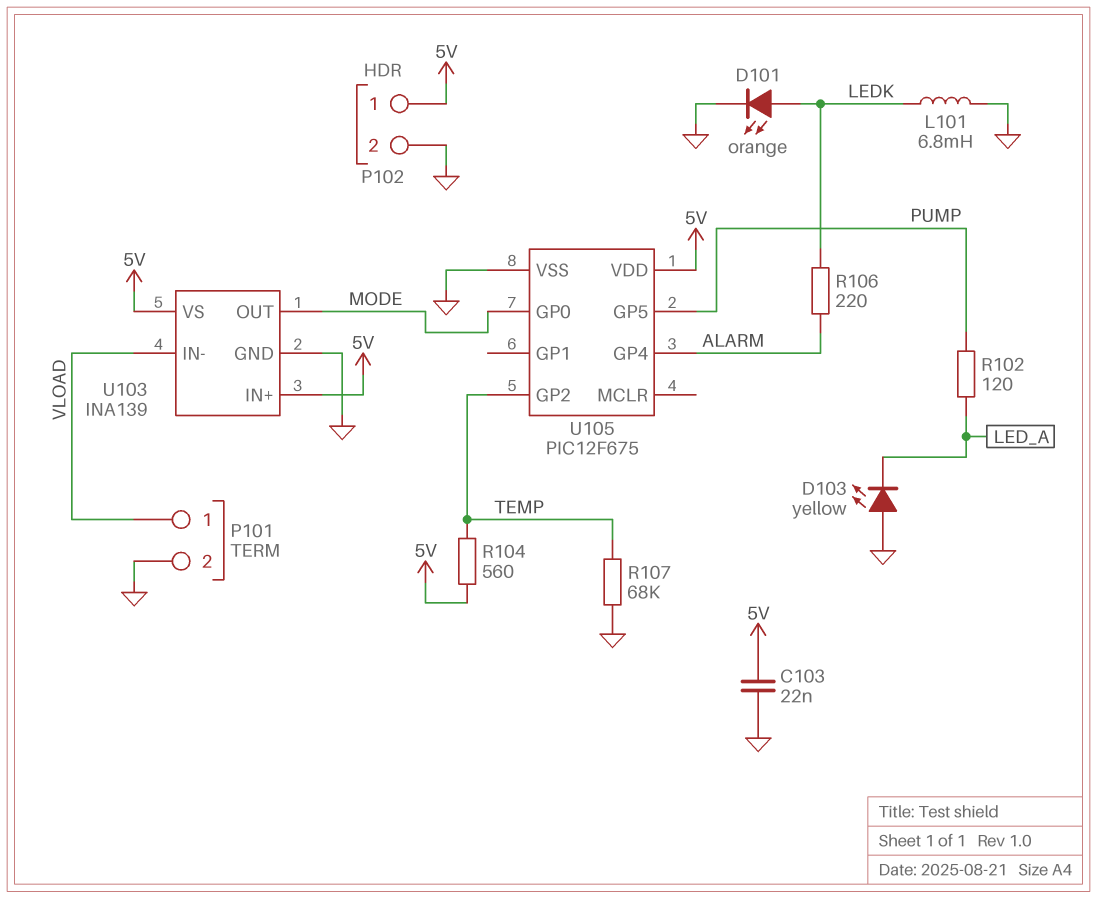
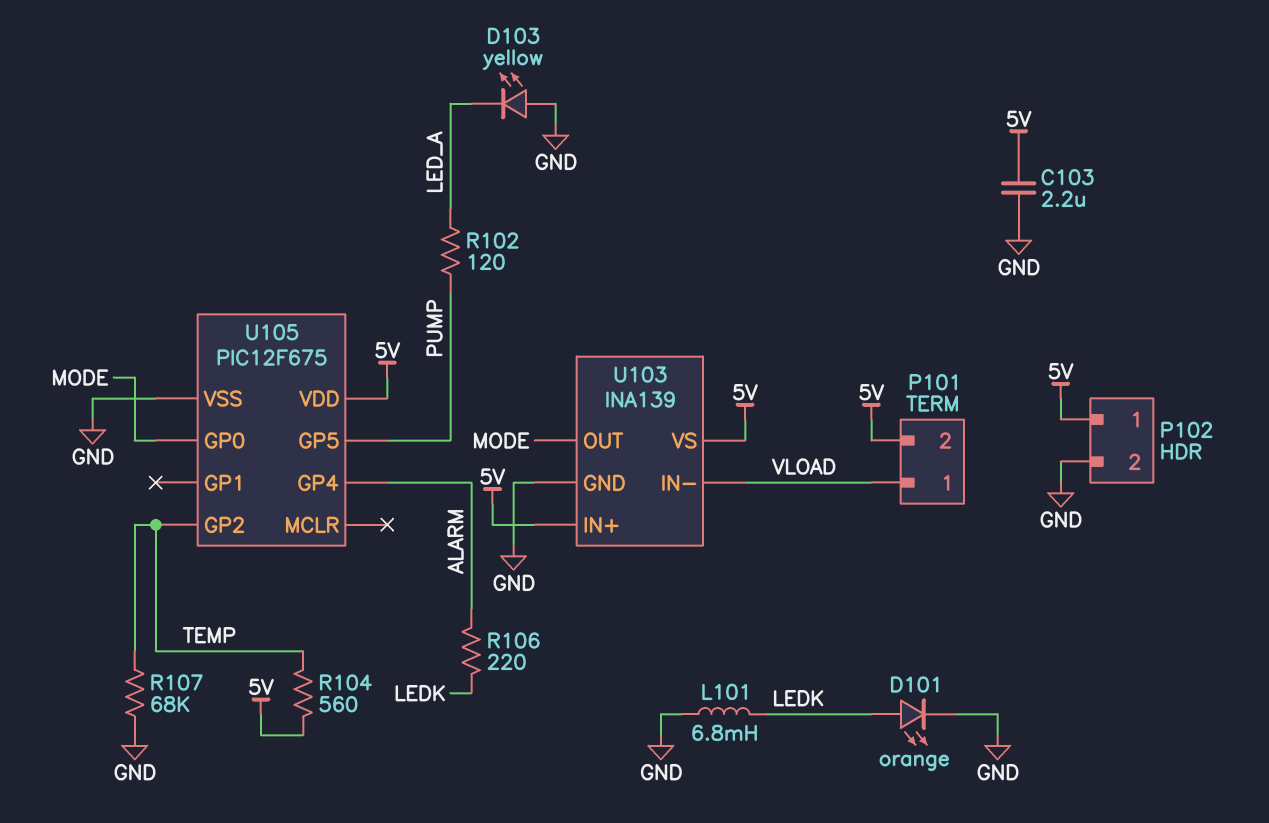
C103: 22nF (5V, GND) -> 2.2uF (5V, GND)
P101 pin 2: GND -> 5V

